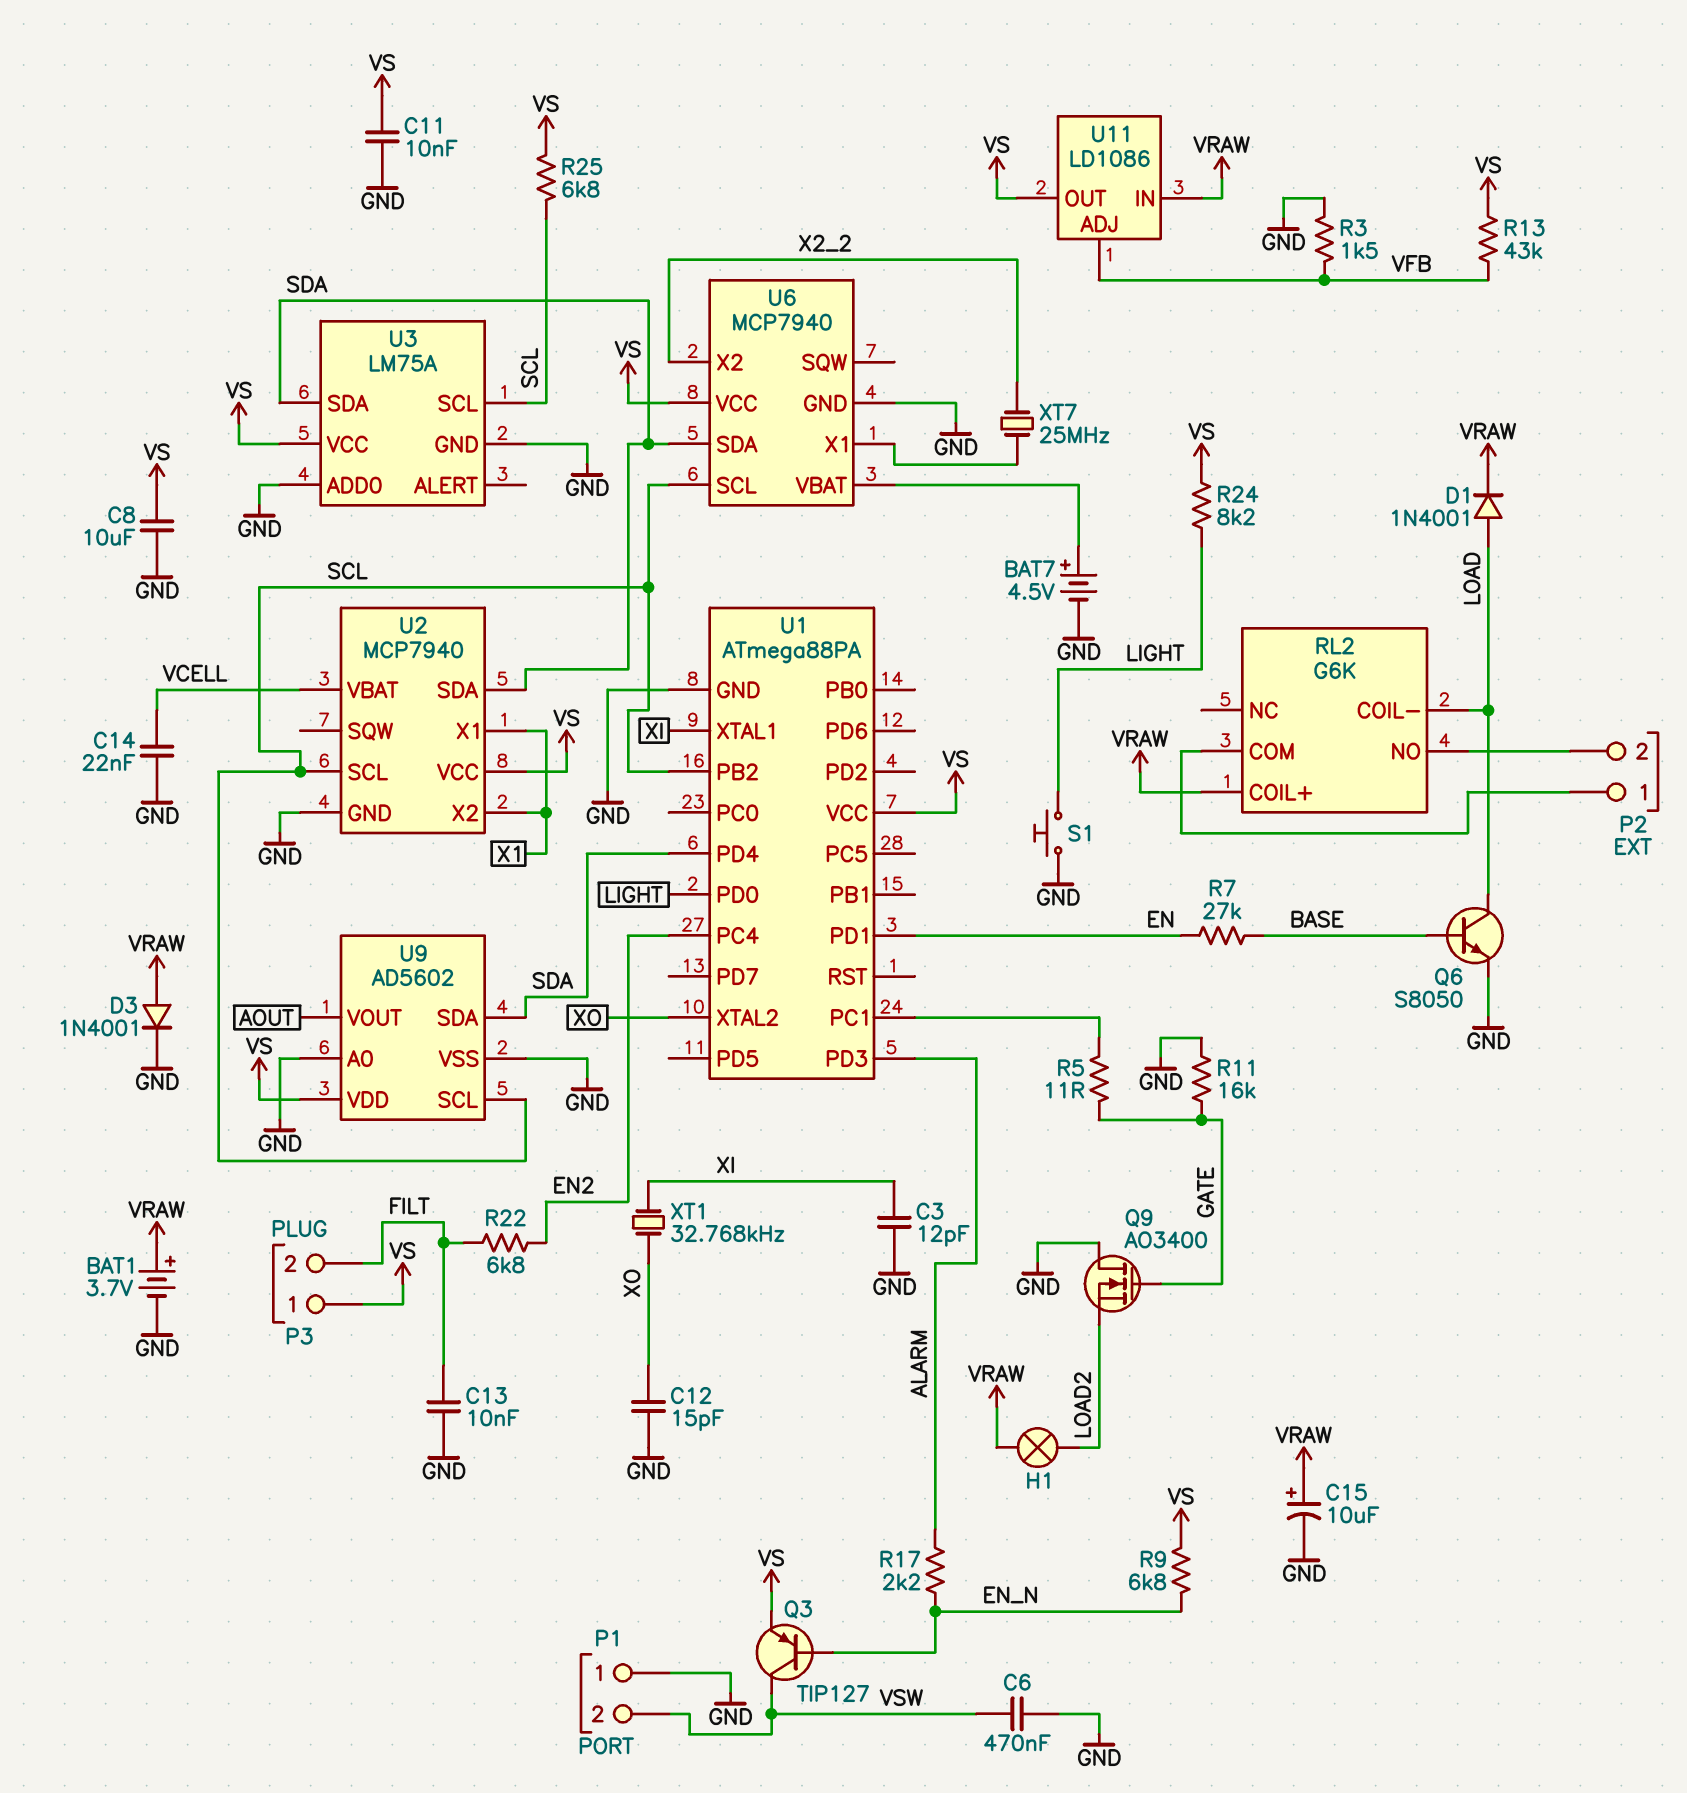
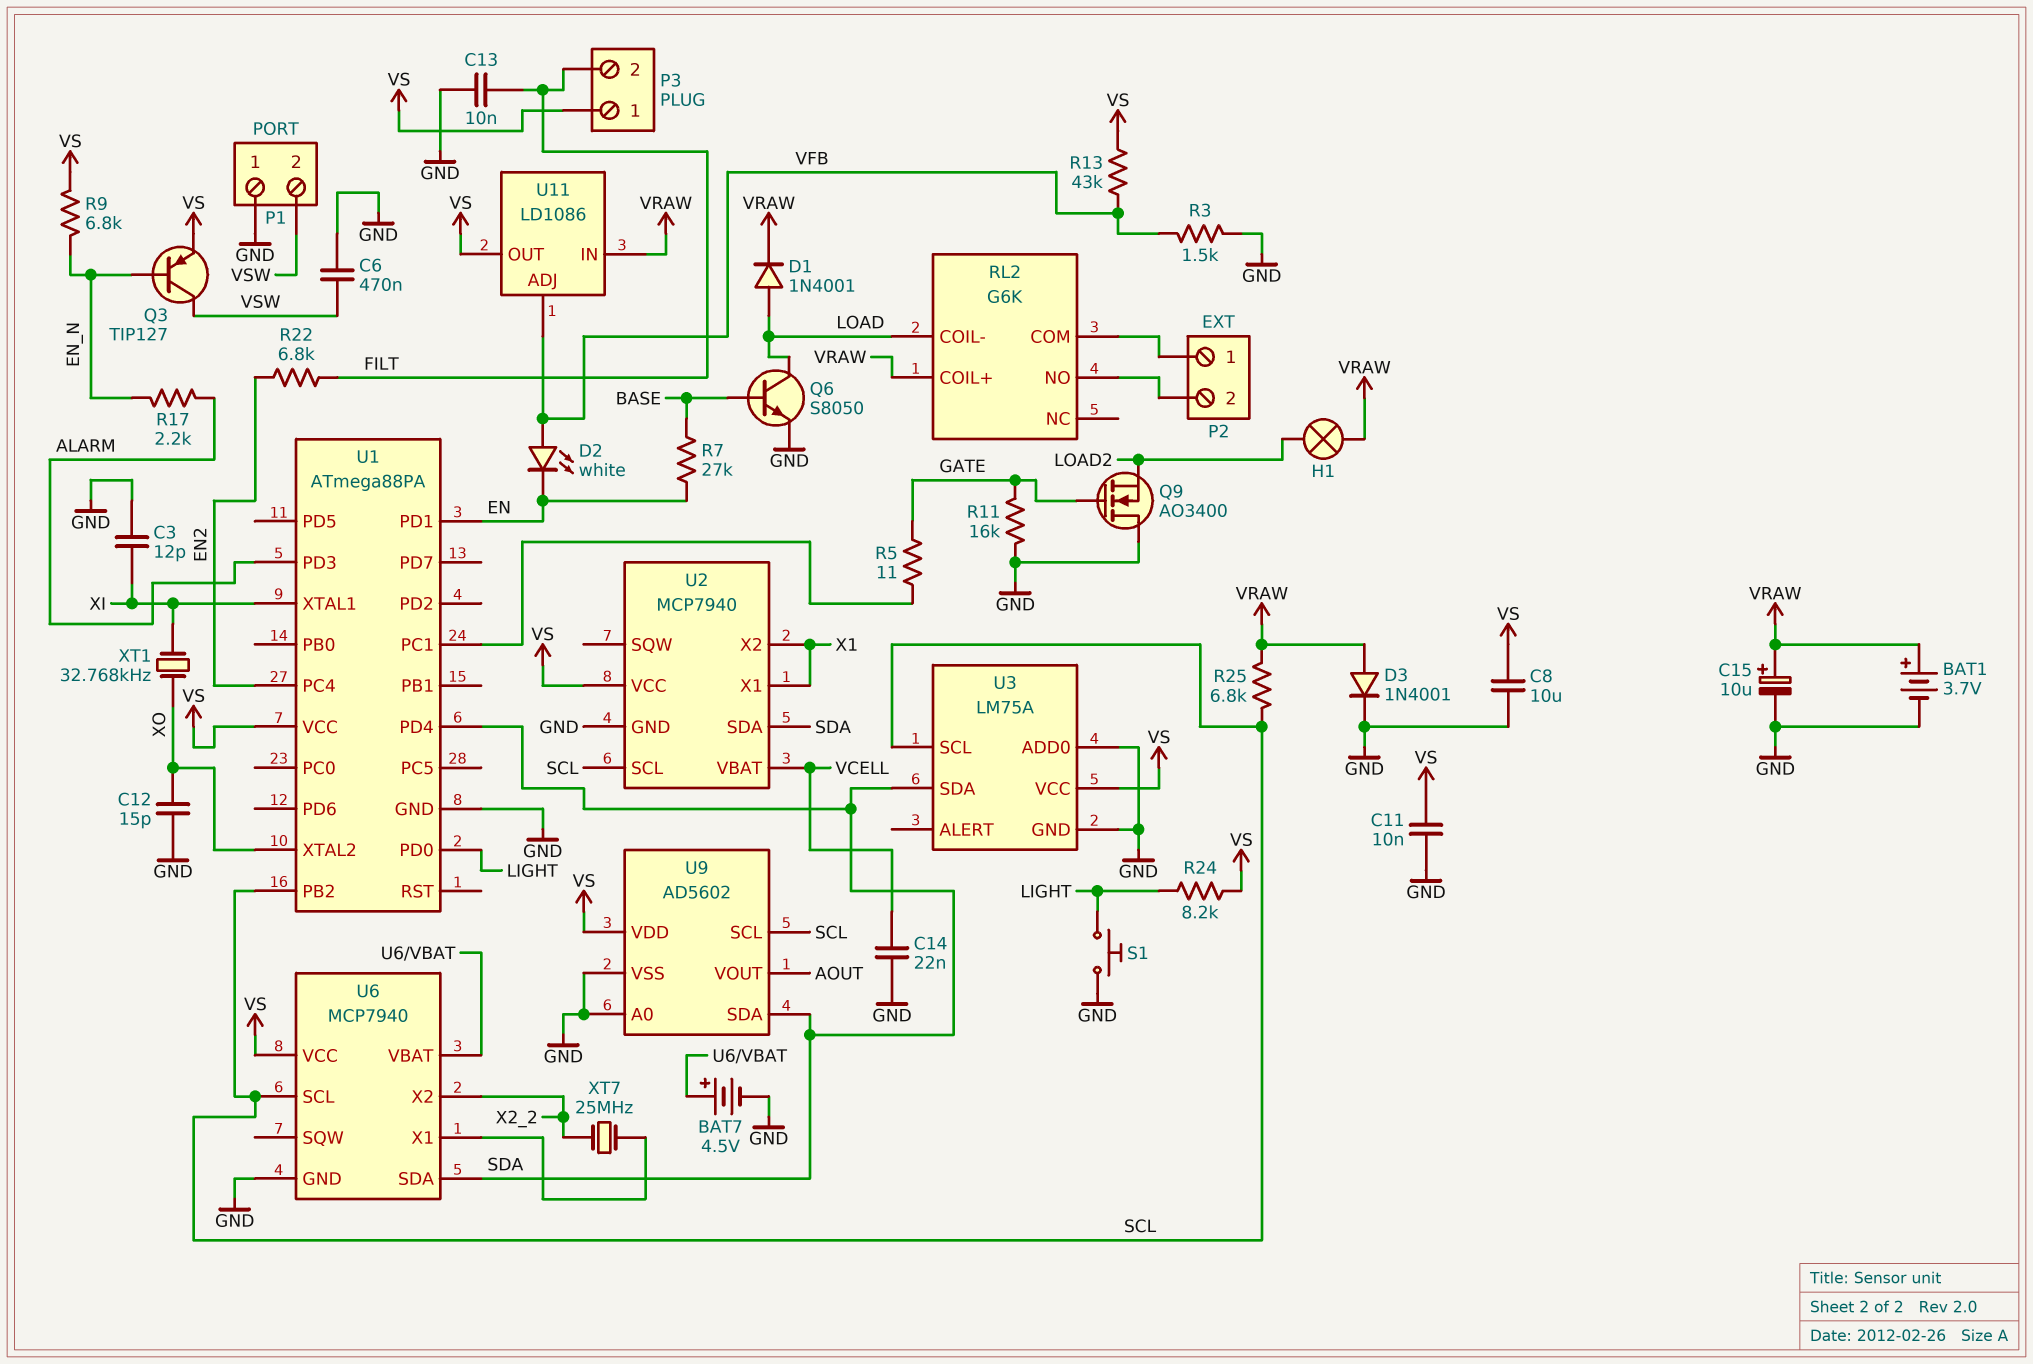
D2: none -> LED white (A VFB, K EN)
R25: 6.8k (SCL, VS) -> 6.8k (SCL, VRAW)

